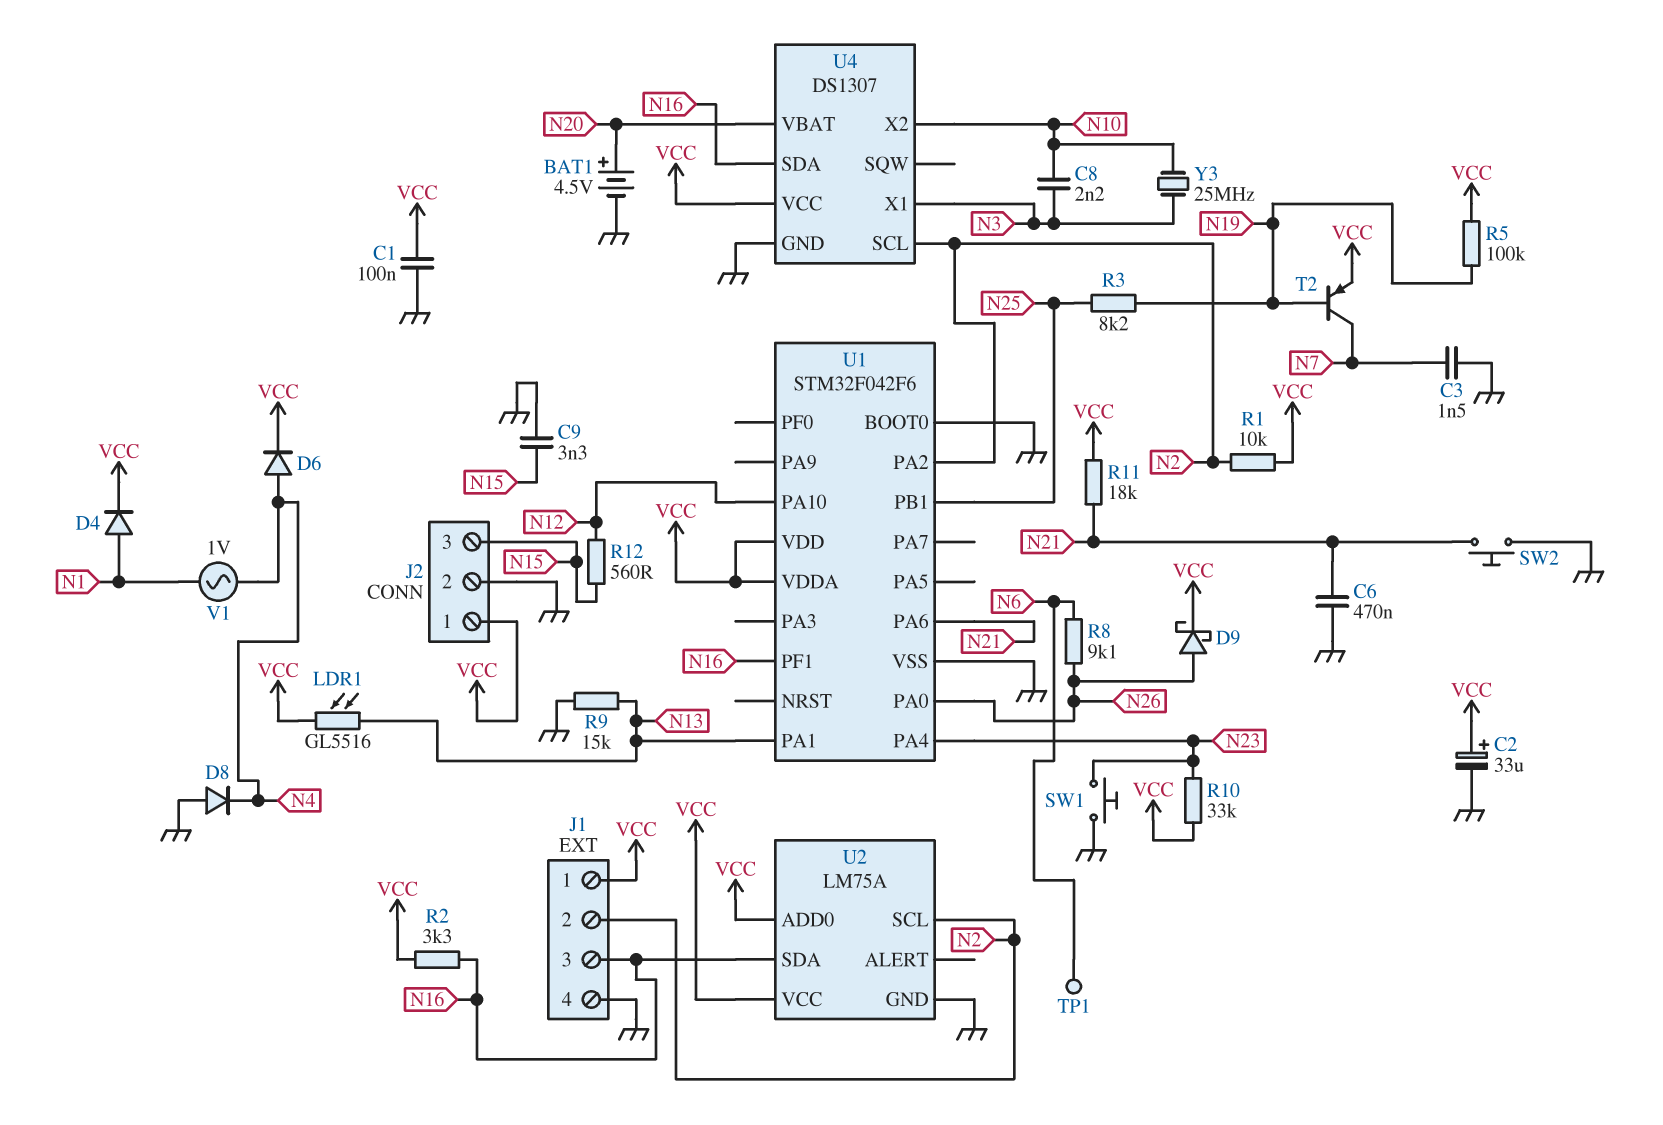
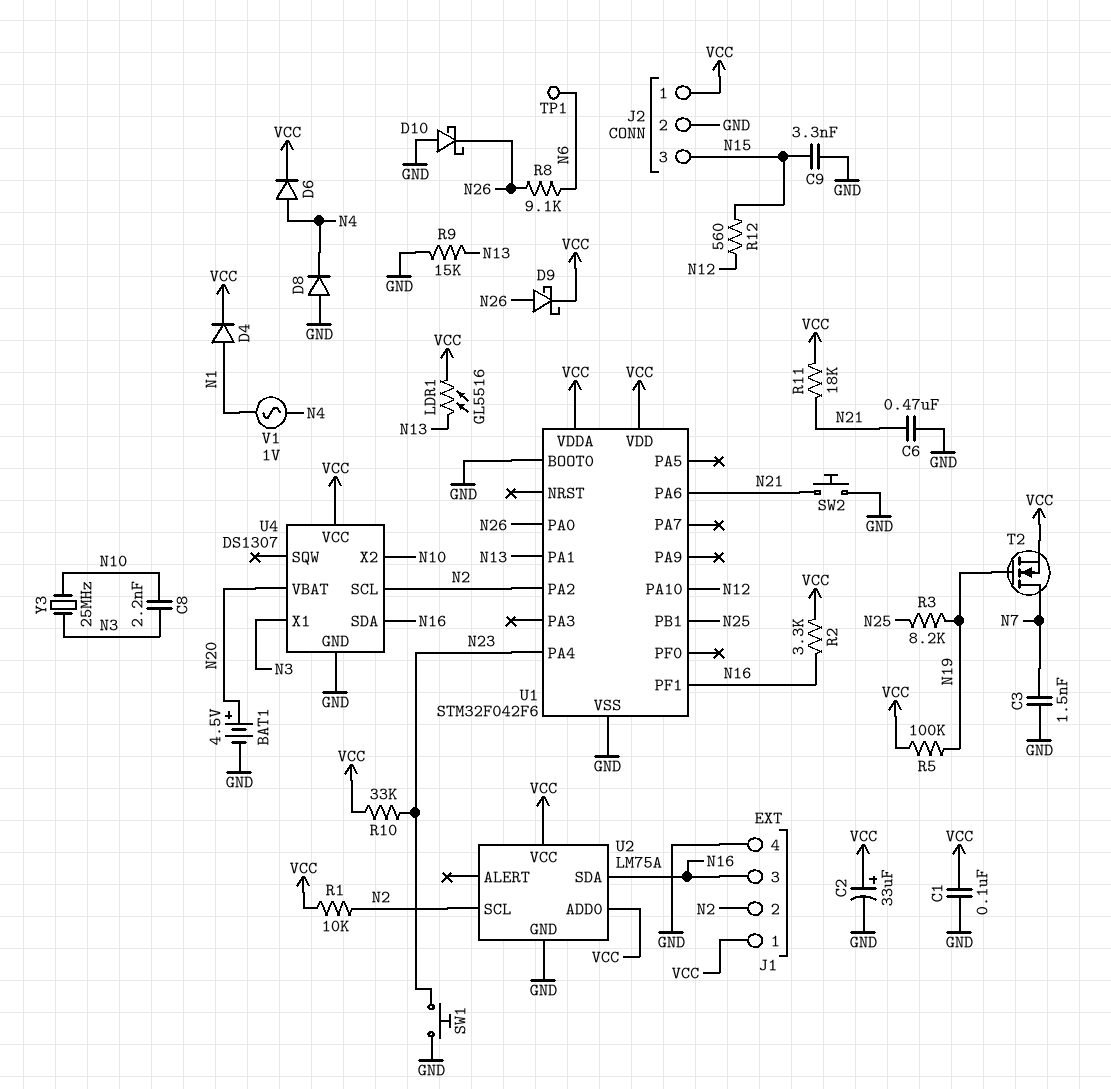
D10: none -> schottky (A GND, K N26)
T2: PNP (B N19, C N7, E VCC) -> NMOS (G N19, D N7, S VCC)

